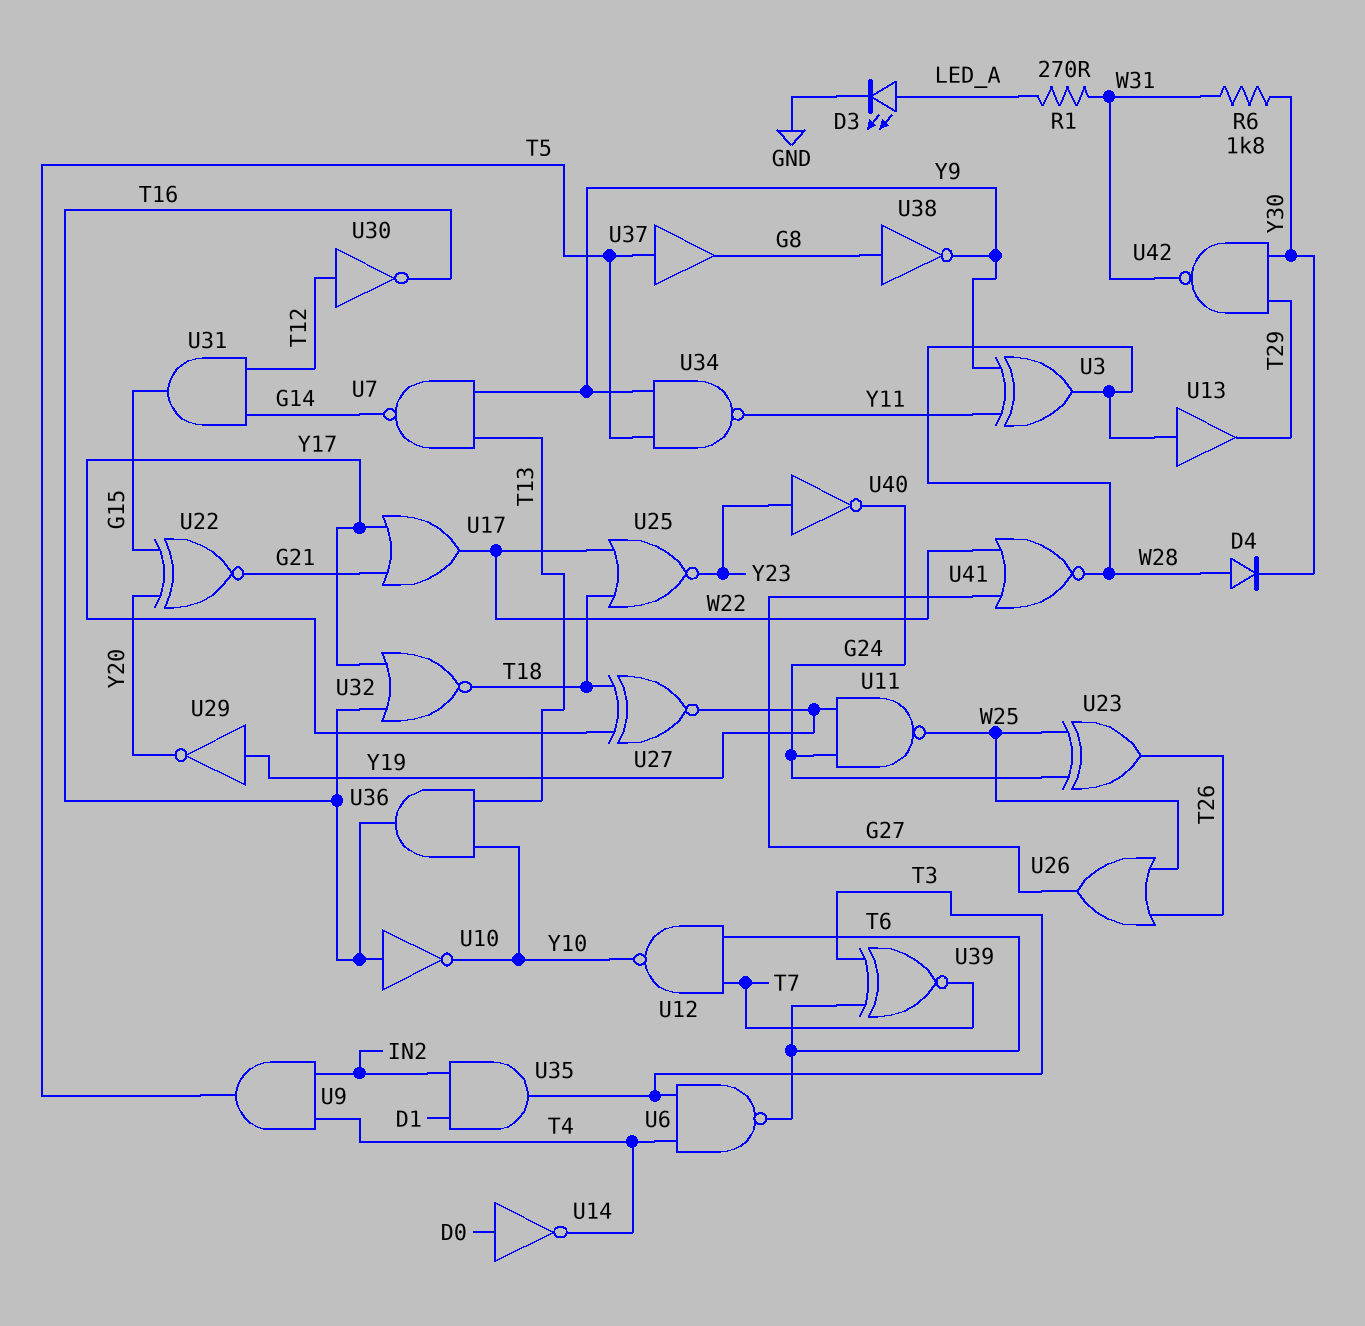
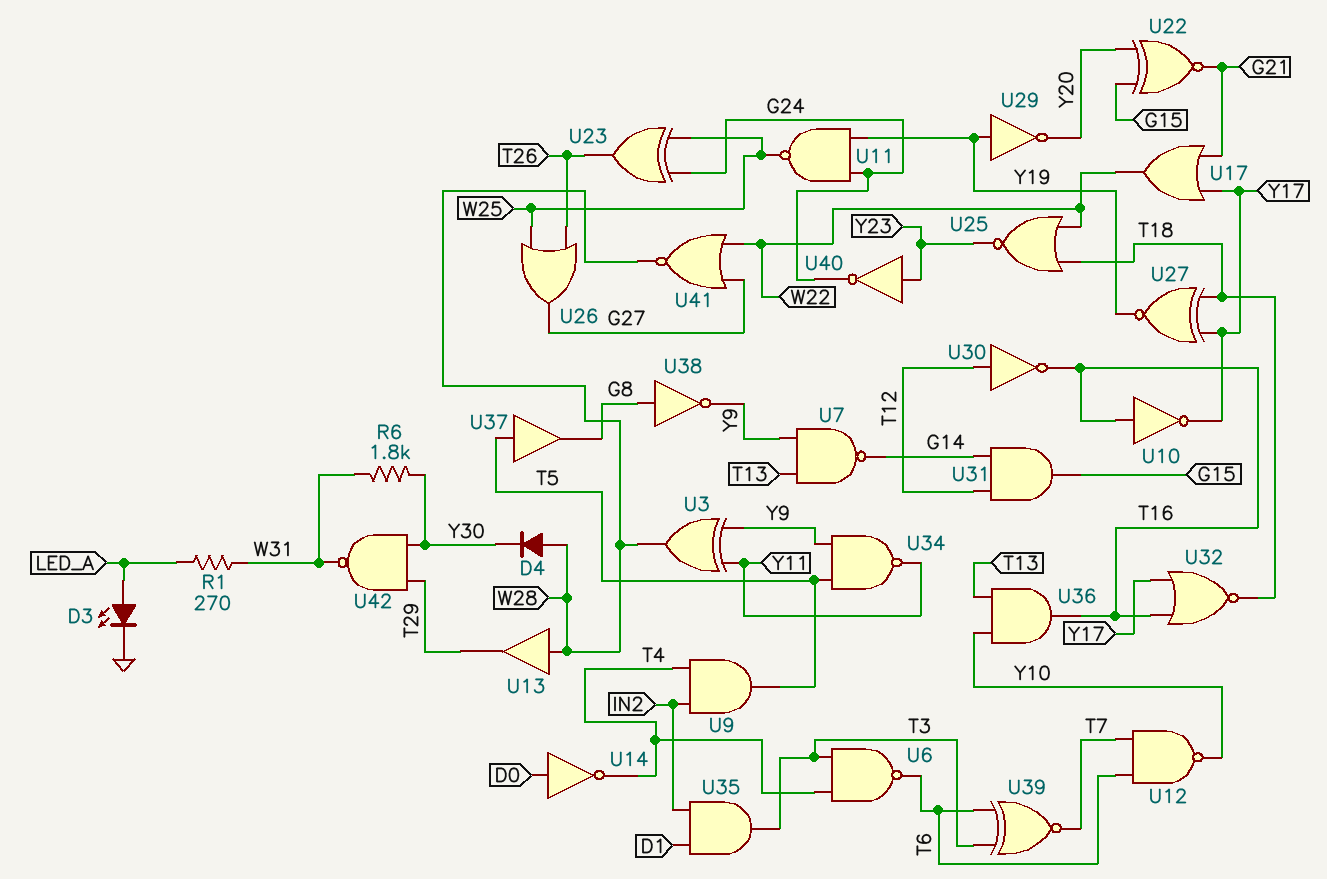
U10: NOT (in T16, out Y10) -> NOT (in T16, out Y17)

